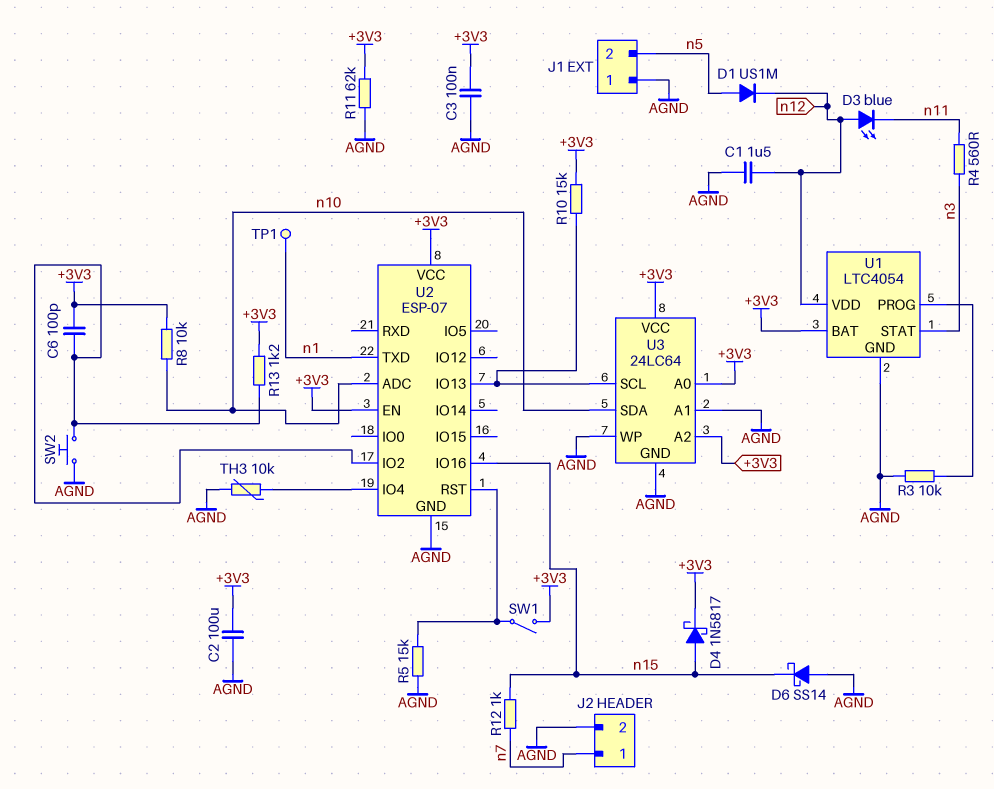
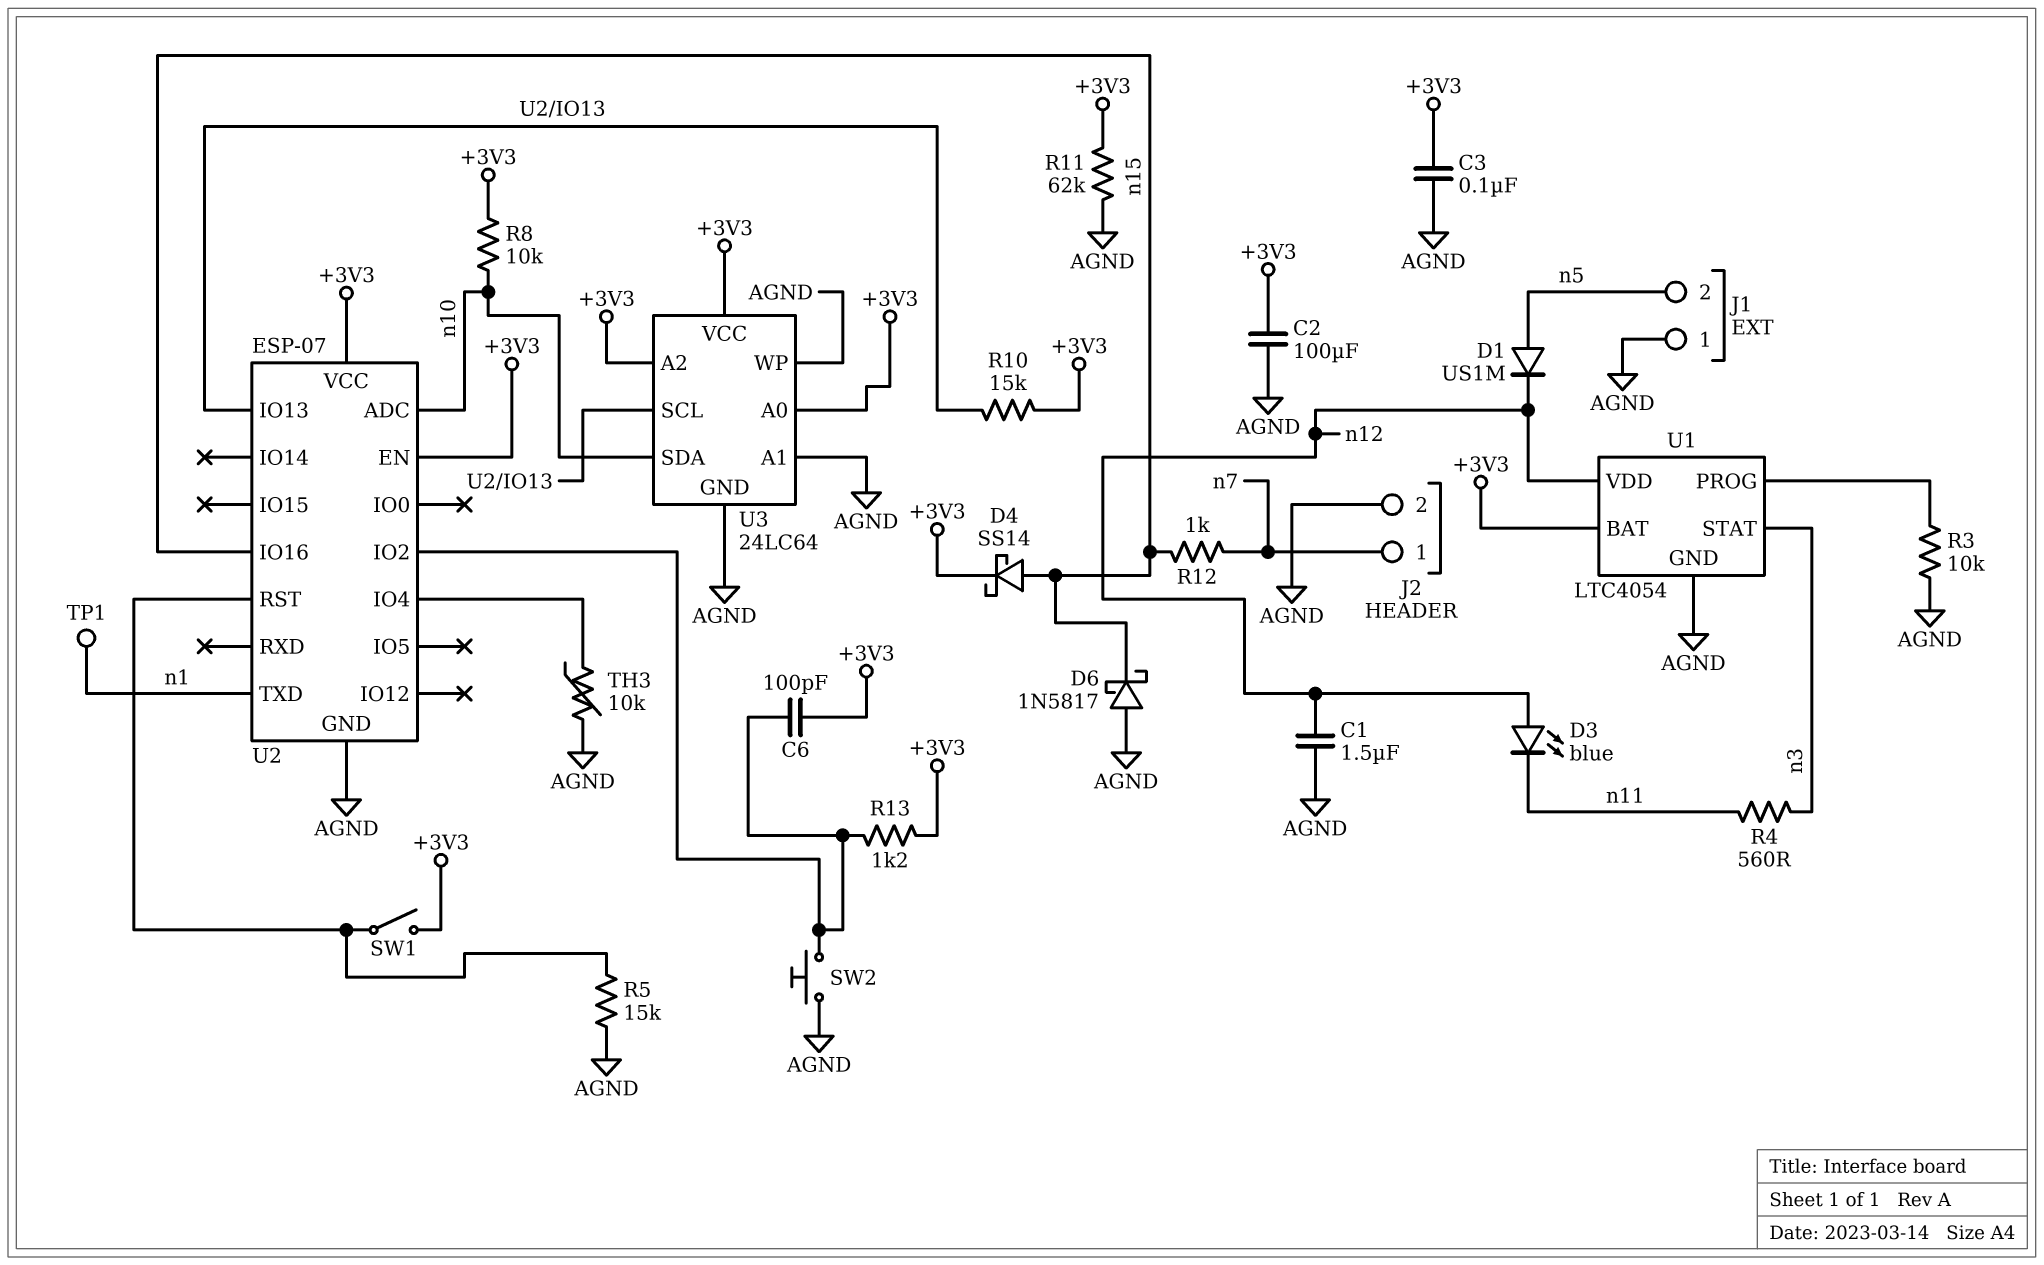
D4: schottky 1N5817 (A n15, K +3V3) -> schottky SS14 (A n15, K +3V3)
D6: schottky SS14 (A AGND, K n15) -> schottky 1N5817 (A AGND, K n15)

